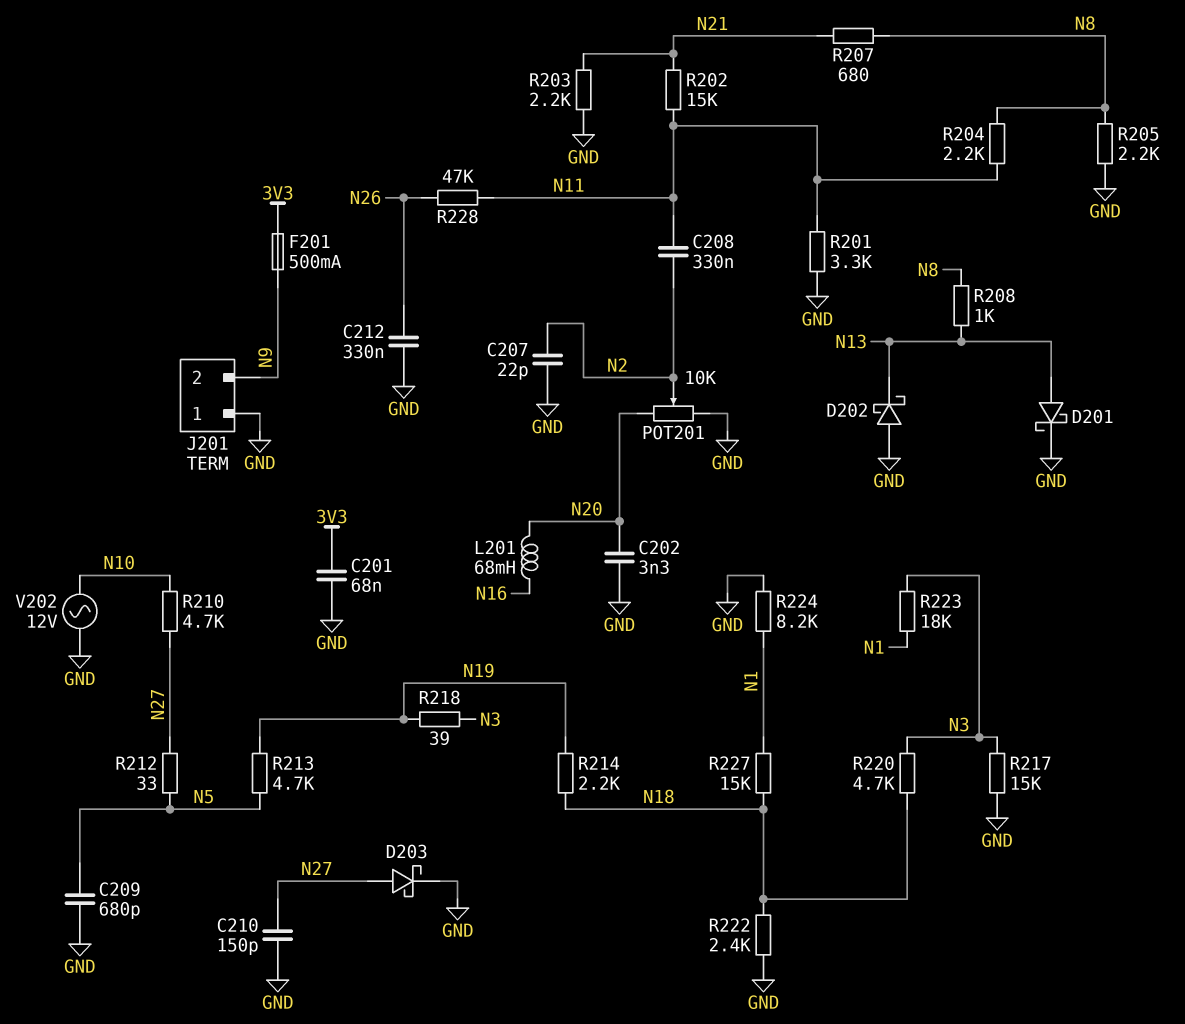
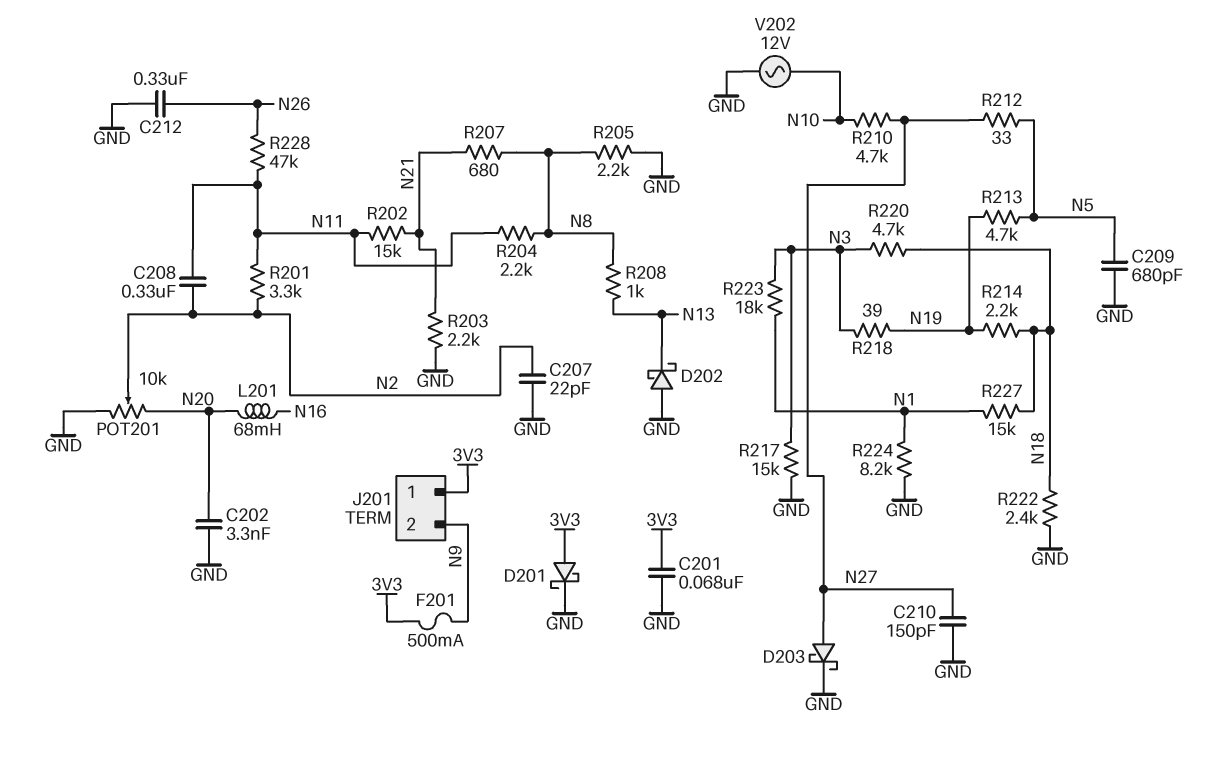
D201: schottky (A N13, K GND) -> schottky (A 3V3, K GND)
J201 pin 1: GND -> 3V3
R201: 3.3k (GND, N11) -> 3.3k (N2, N11)

